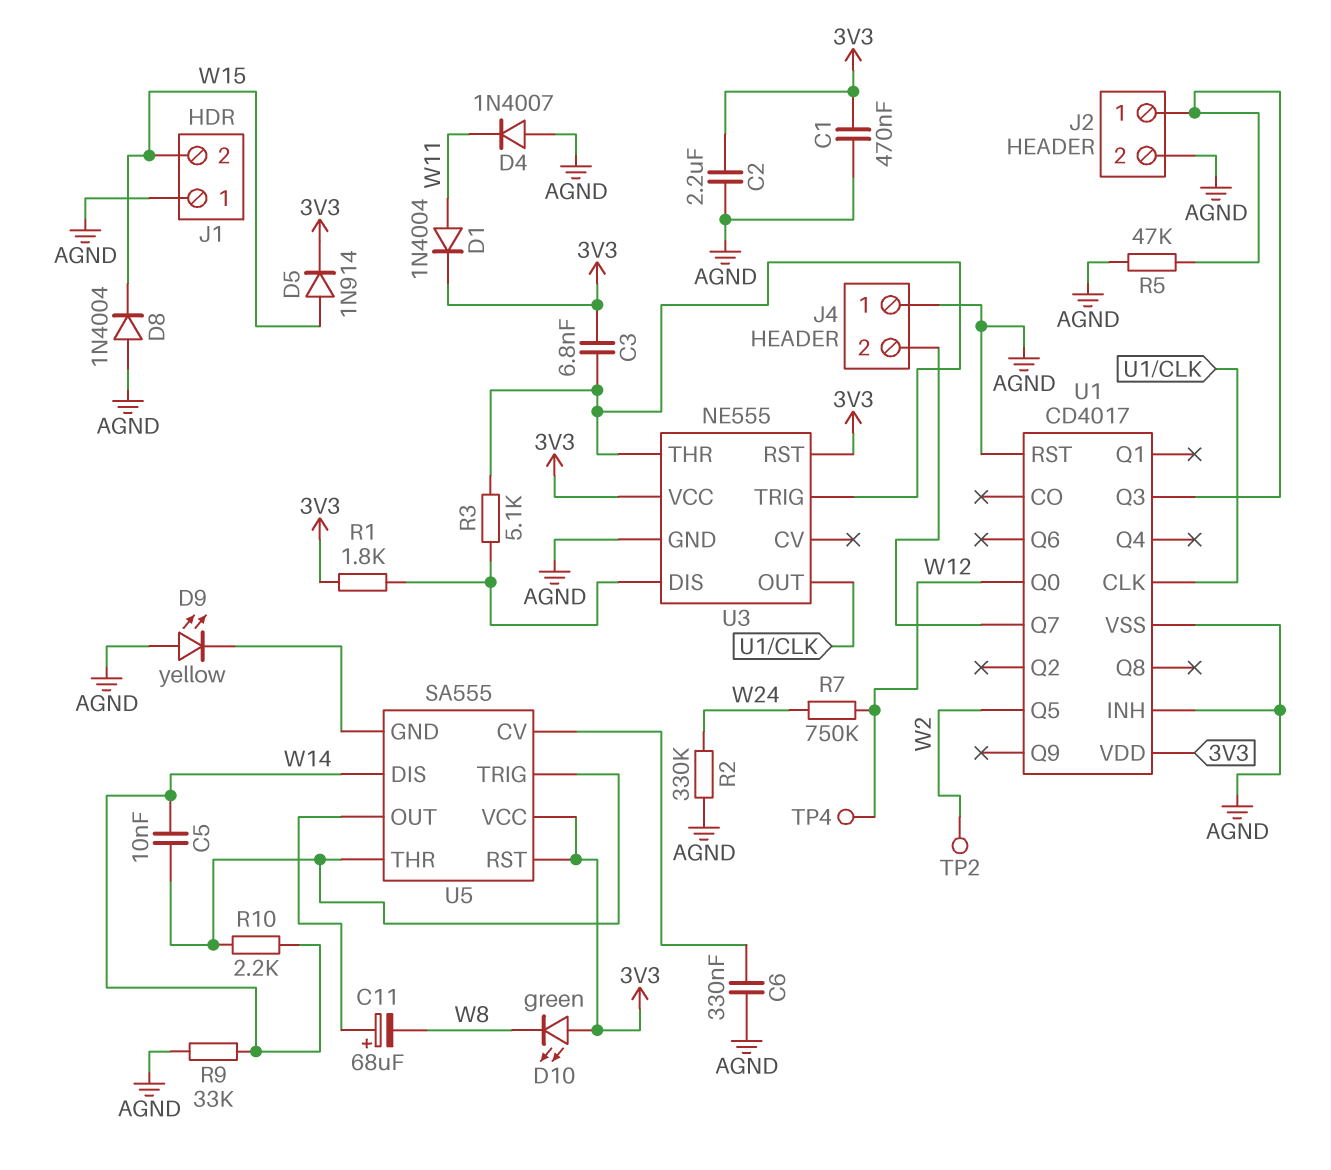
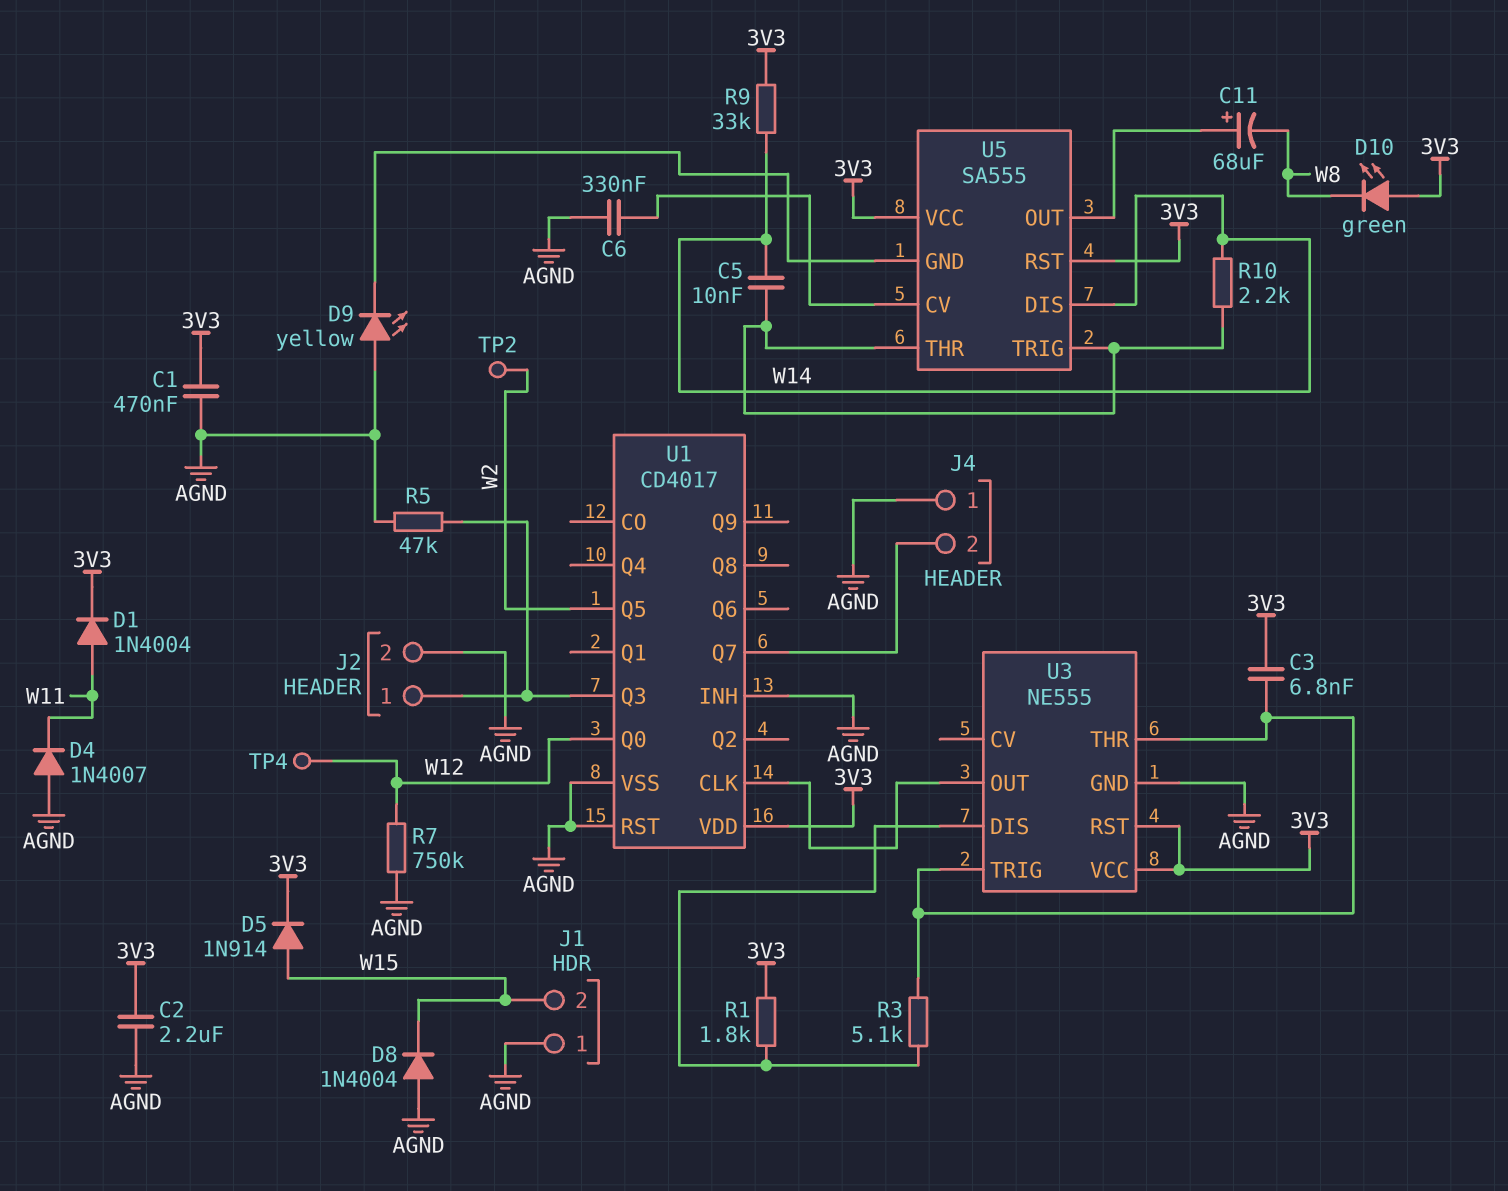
R2: 330k (AGND, W24) -> none
R7: 750k (W12, W24) -> 750k (AGND, W12)
R9: 33k (AGND, W14) -> 33k (3V3, W14)

